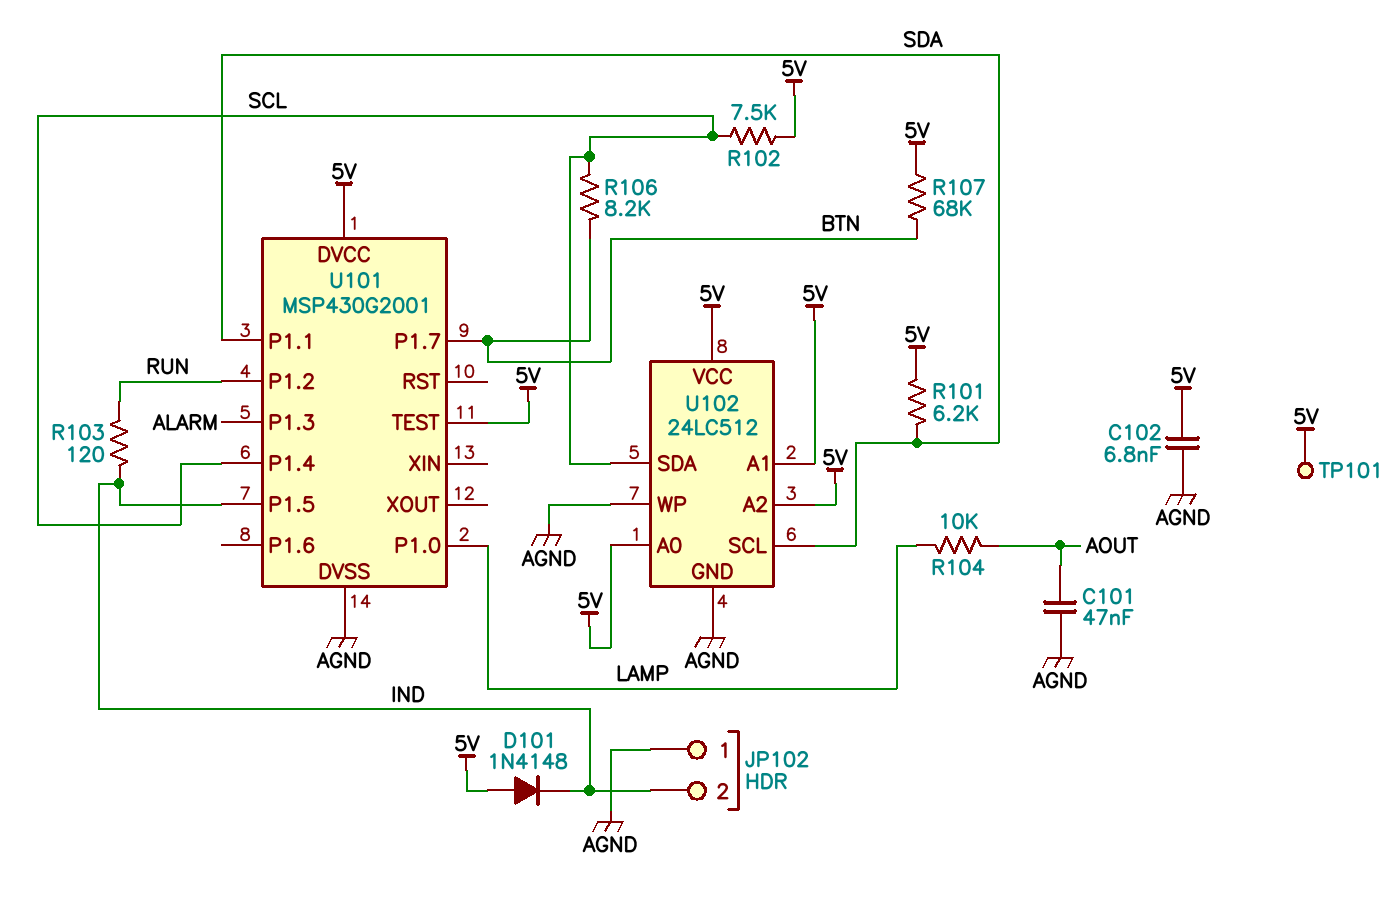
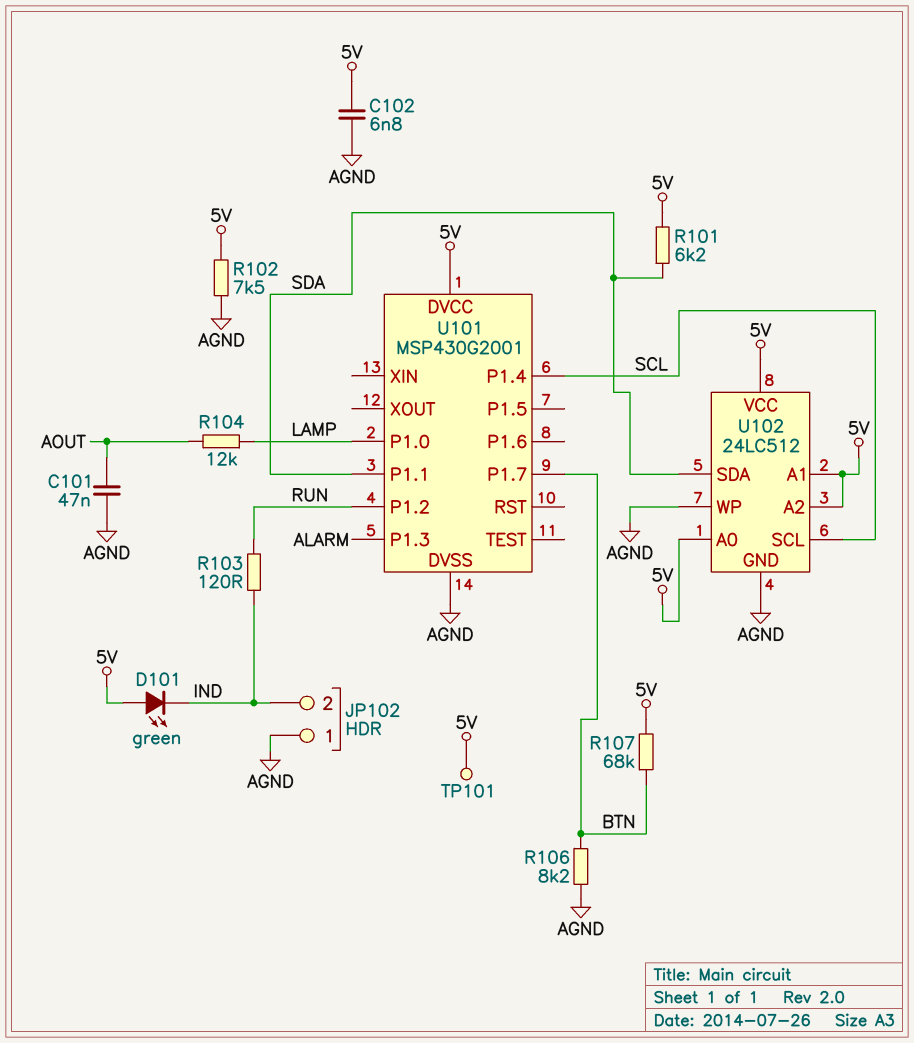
D101: diode 1N4148 (A 5V, K IND) -> LED green (A 5V, K IND)
R102: 7.5k (5V, SCL) -> 7.5k (5V, AGND)
R104: 10k (AOUT, LAMP) -> 12k (AOUT, LAMP)
R106: 8.2k (BTN, SCL) -> 8.2k (AGND, BTN)
U101 pin P1.5: IND -> none
U101 pin TEST: 5V -> none
U102 pin SCL: SDA -> SCL
U102 pin SDA: SCL -> SDA

